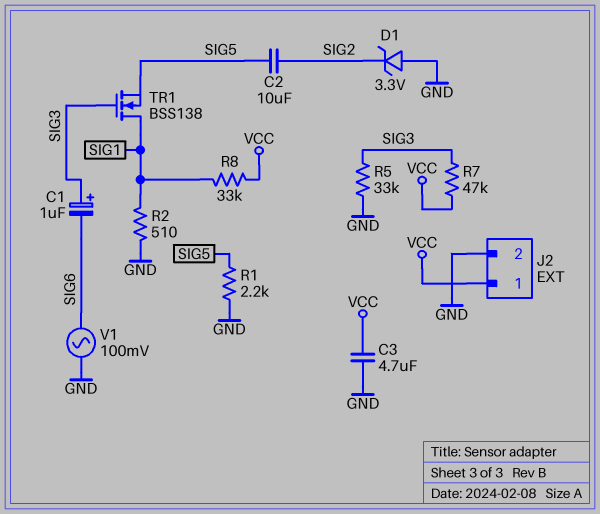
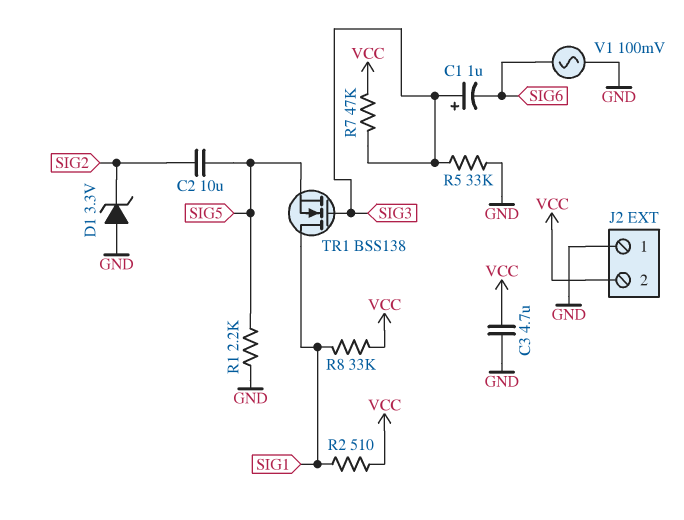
J2 pin 1: VCC -> GND
J2 pin 2: GND -> VCC
R2: 510 (GND, SIG1) -> 510 (SIG1, VCC)

